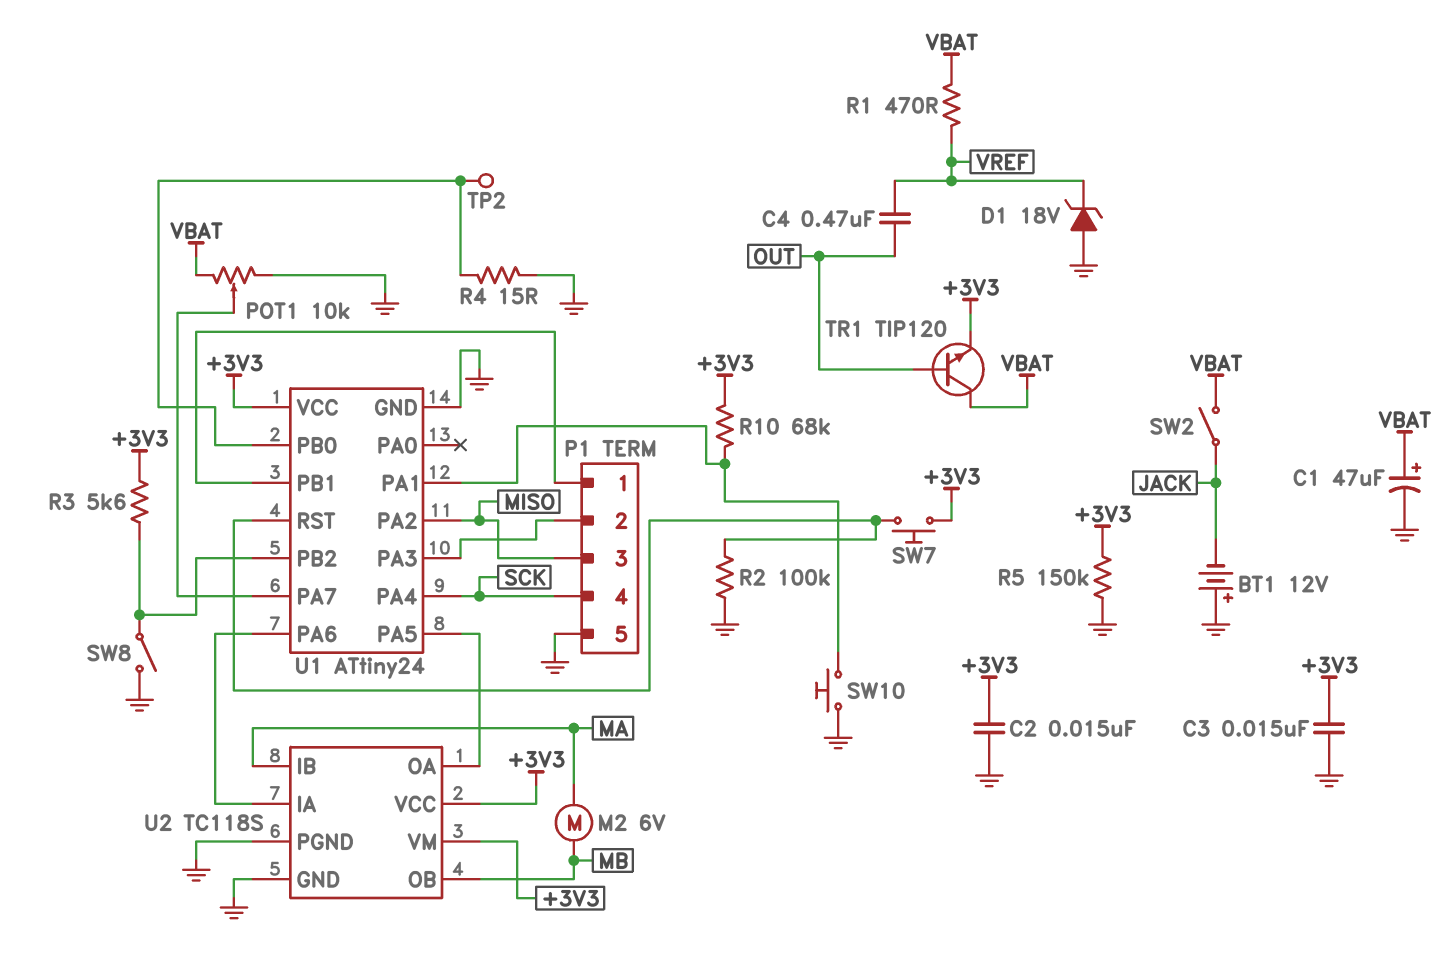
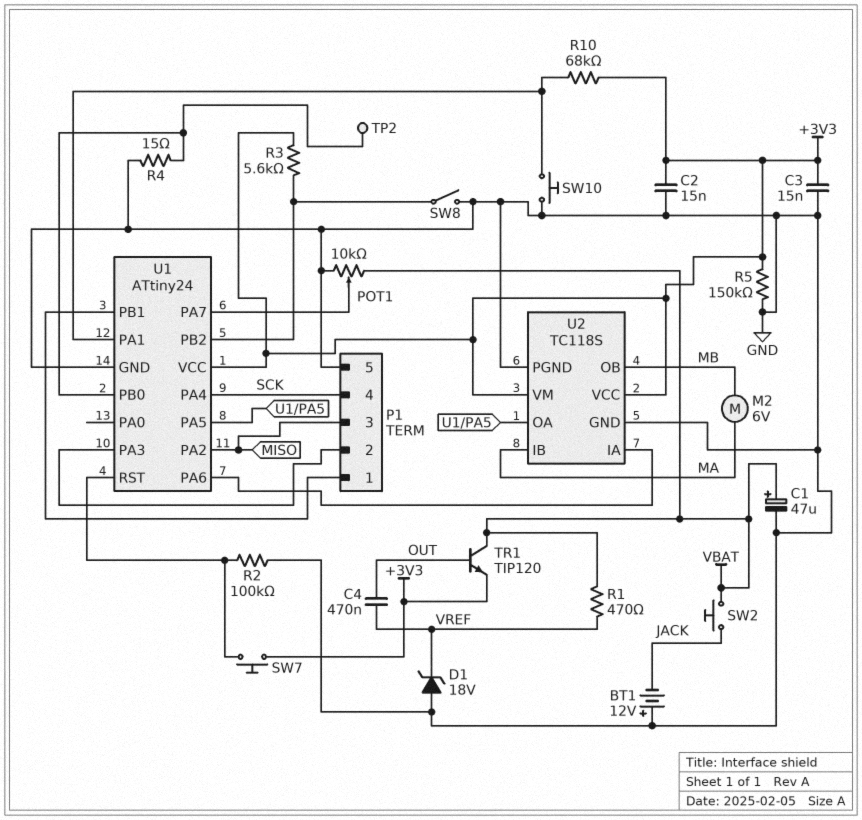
SW2: switch (JACK, VBAT) -> button (JACK, VBAT)

